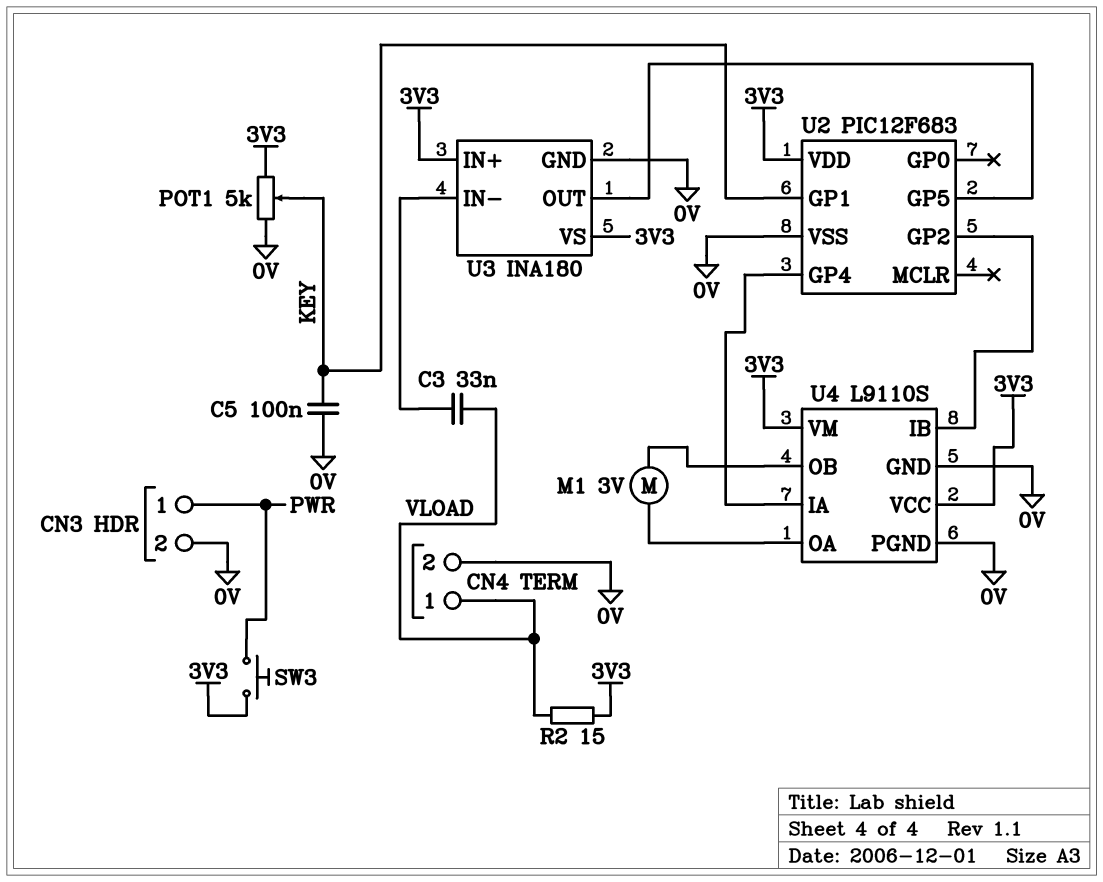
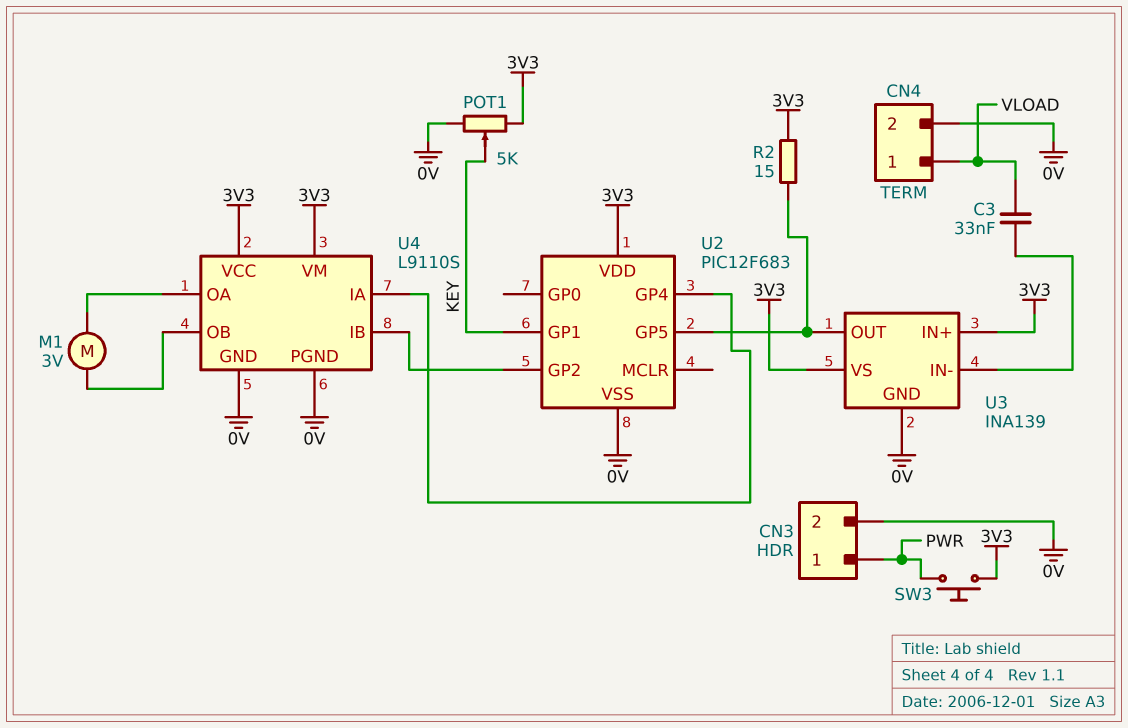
C5: 100nF (0V, KEY) -> none
R2: 15 (3V3, VLOAD) -> 15 (3V3, U2/GP5)
U3: INA180 -> INA139

